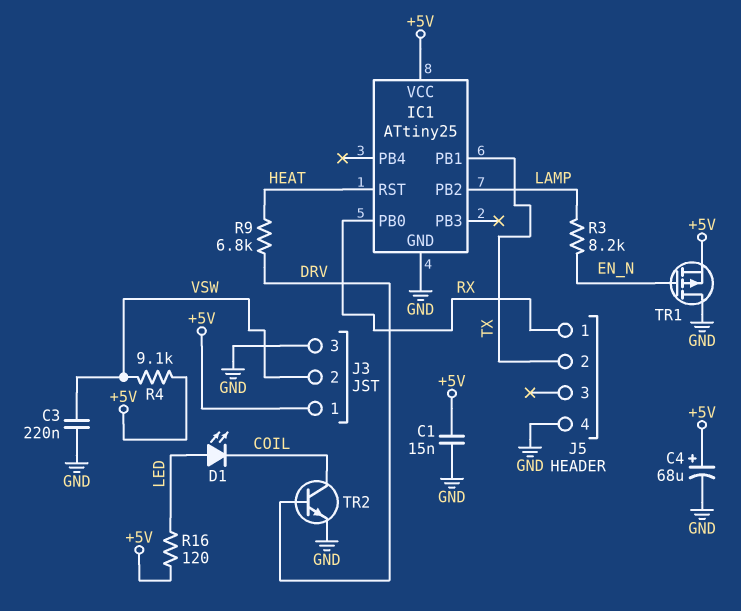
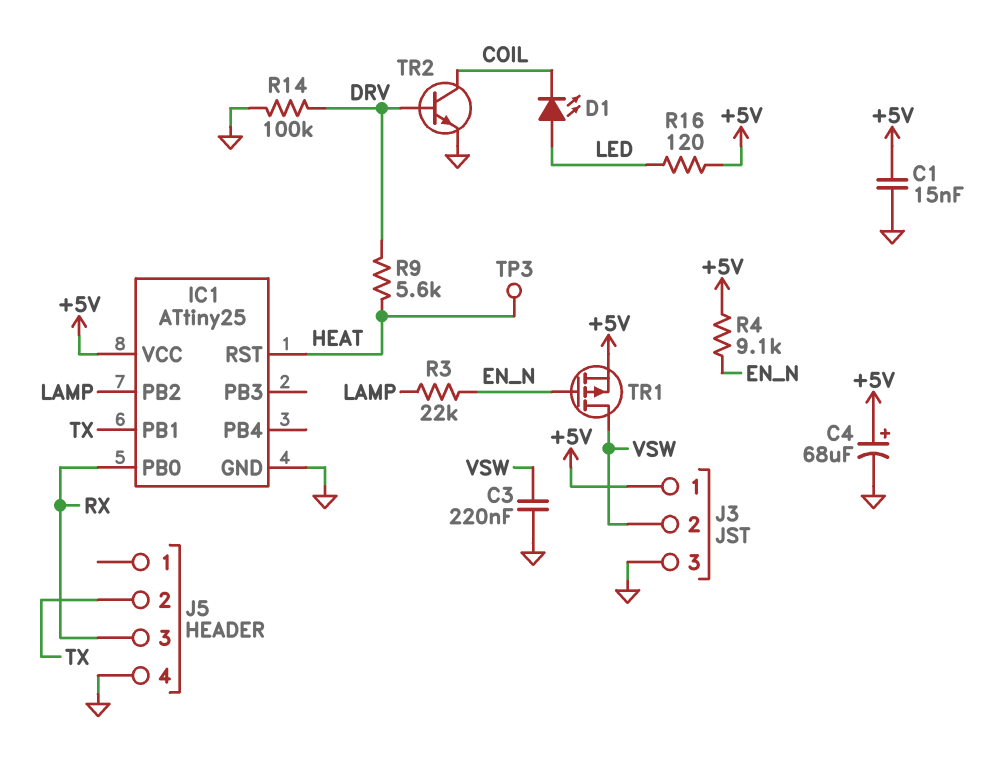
J5 pin 1: RX -> none
J5 pin 3: none -> RX
R3: 8.2k (EN_N, LAMP) -> 22k (EN_N, LAMP)
R4: 9.1k (+5V, VSW) -> 9.1k (+5V, EN_N)
R9: 6.8k (DRV, HEAT) -> 5.6k (DRV, HEAT)
R14: none -> 100k (DRV, GND)
TP3: none -> test point (HEAT)
TR1: PMOS (G EN_N, D GND, S +5V) -> PMOS (G EN_N, D VSW, S +5V)

